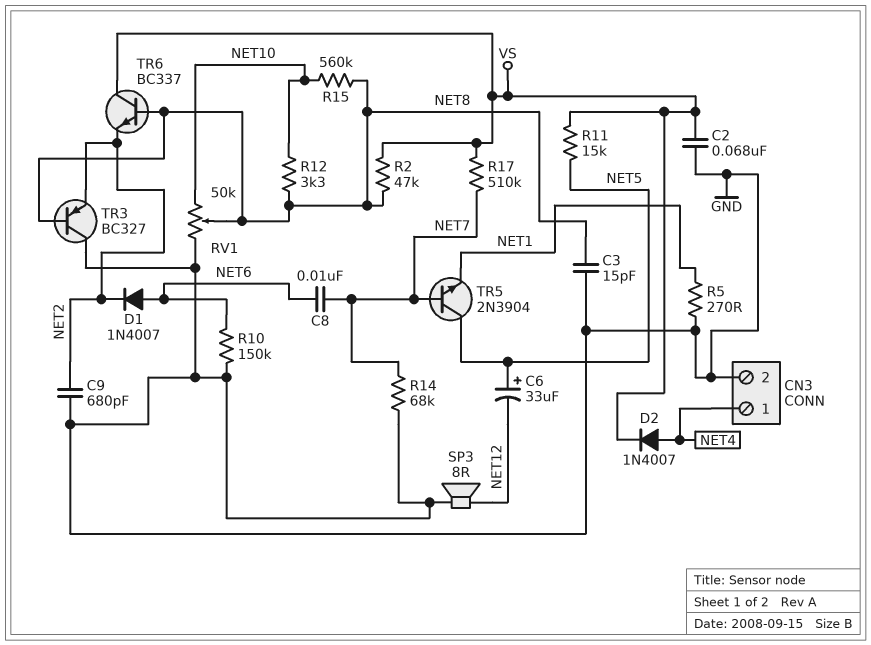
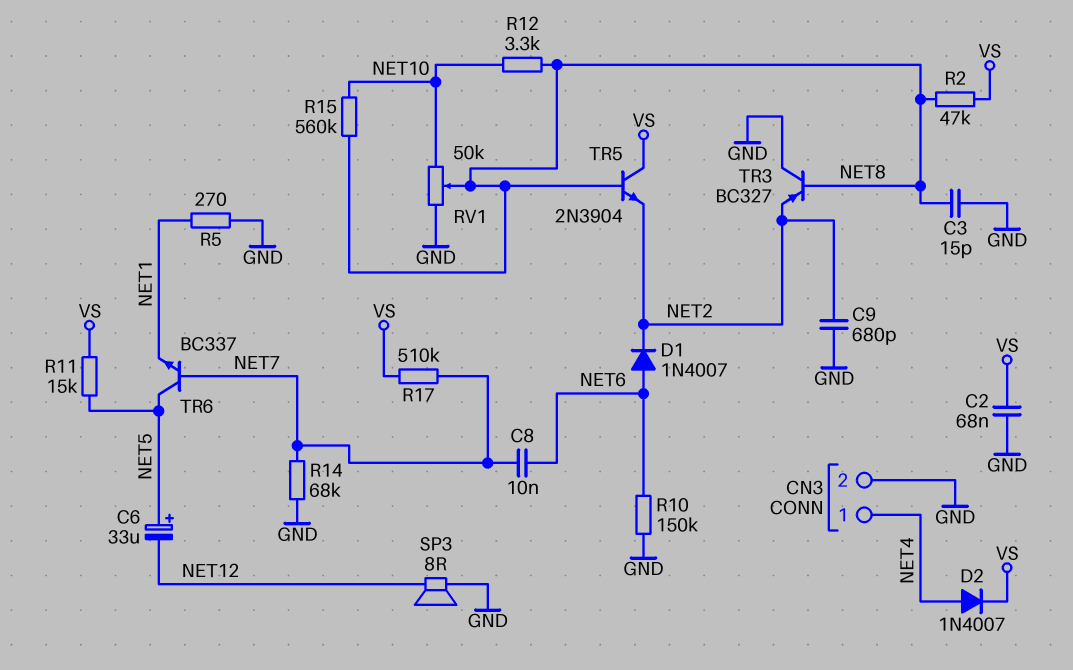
TR5: NPN 2N3904 (B NET7, C NET5, E NET1) -> NPN 2N3904 (B NET8, C VS, E NET2)
TR6: NPN BC337 (B NET8, C VS, E NET2) -> NPN BC337 (B NET7, C NET5, E NET1)

